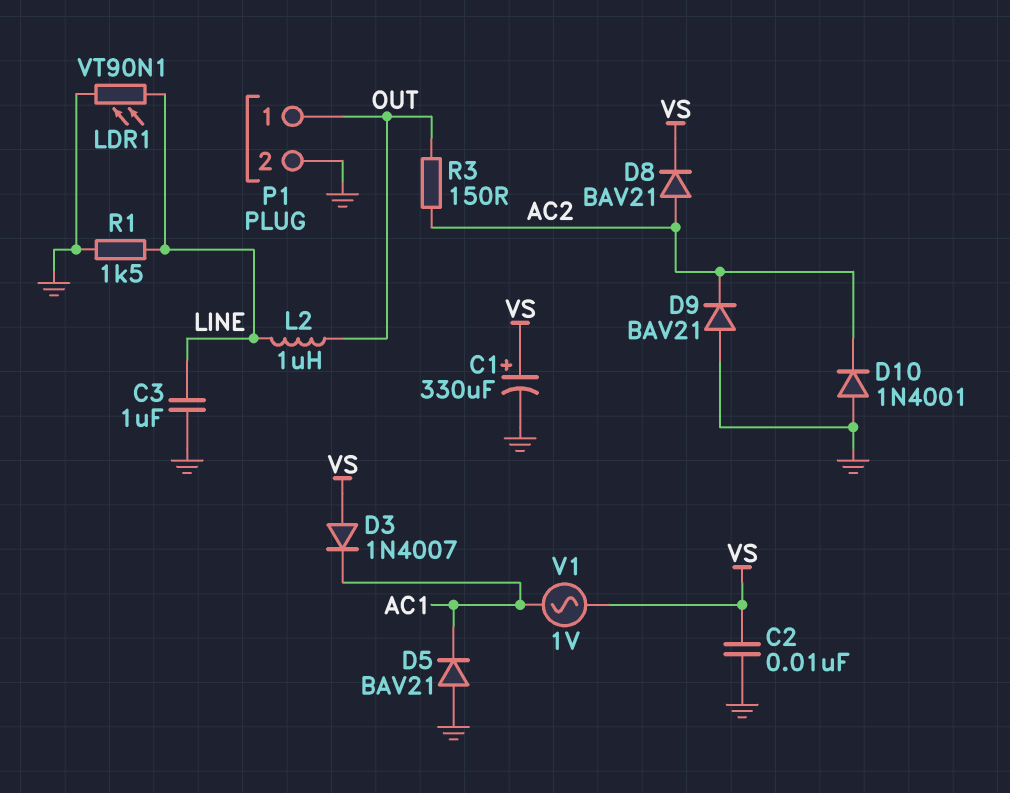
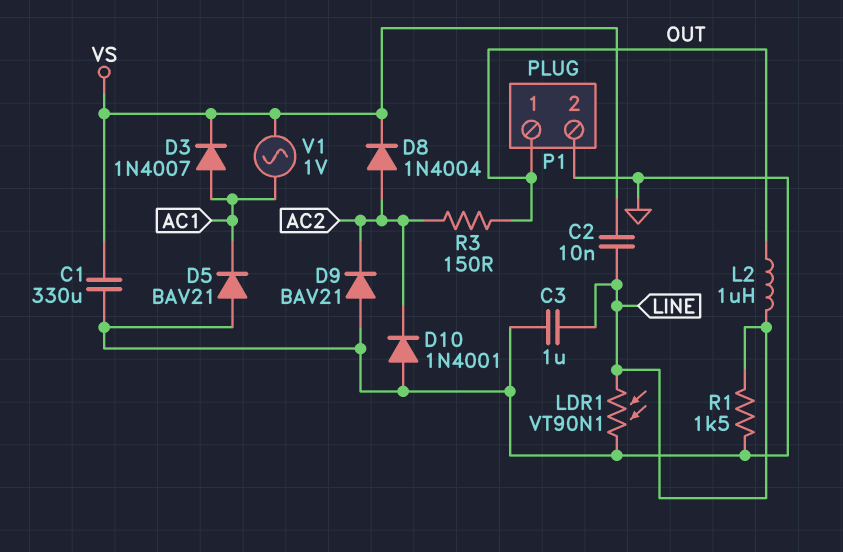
C1: 330uF (plus VS, minus GND) -> 330uF (GND, VS)
C2: 10nF (GND, VS) -> 10nF (LINE, VS)
D3: diode 1N4007 (A VS, K AC1) -> diode 1N4007 (A AC1, K VS)
D8: diode BAV21 (A AC2, K VS) -> diode 1N4004 (A AC2, K VS)

